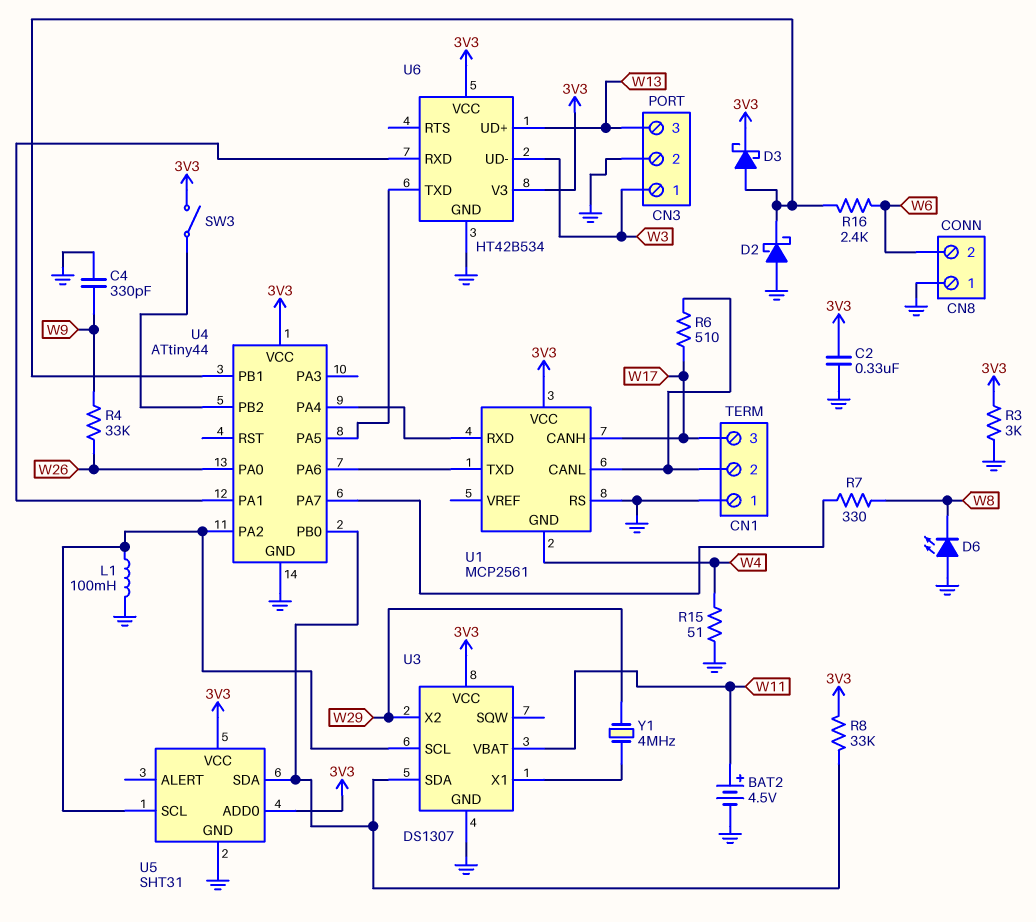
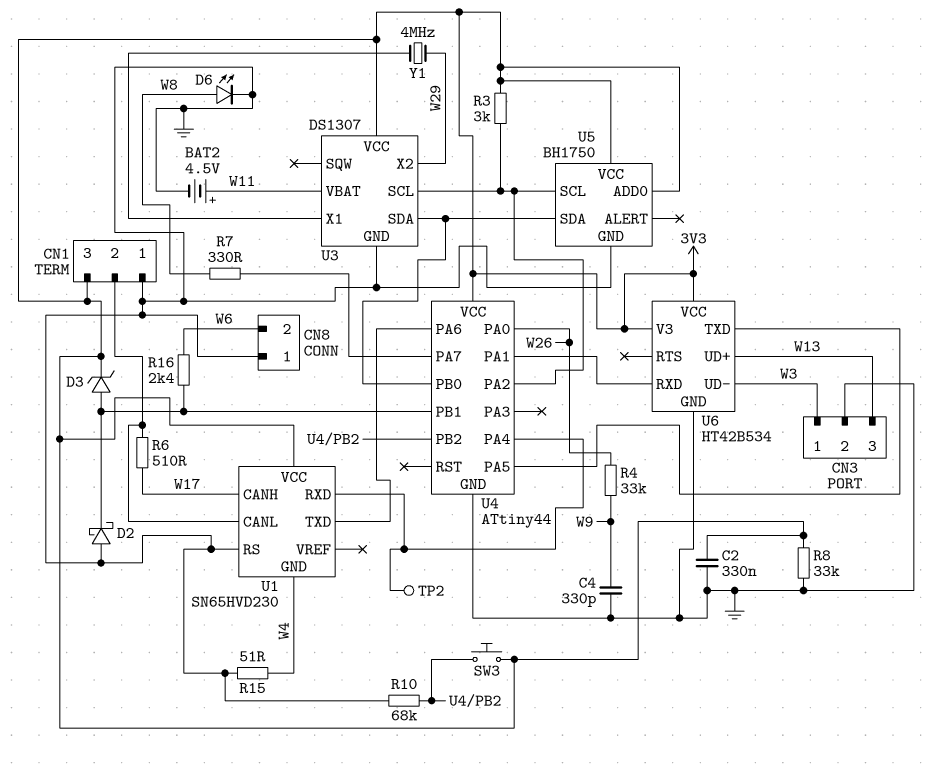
CN1 pin 3: W17 -> 3V3
D3: schottky (A U4/PB1, K 3V3) -> zener (A U4/PB1, K 3V3)
D6: LED (A GND, K W8) -> LED (A W8, K GND)
L1: 100mH (GND, U3/SCL) -> none
R3: 3k (3V3, GND) -> 3k (3V3, U3/SCL)
R8: 33k (3V3, U3/SDA) -> 33k (3V3, GND)
R10: none -> 68k (GND, U4/PB2)
SW3: switch (3V3, U4/PB2) -> button (3V3, U4/PB2)
TP2: none -> test point (U1/RXD)
U1: MCP2561 -> SN65HVD230
U5: SHT31 -> BH1750

